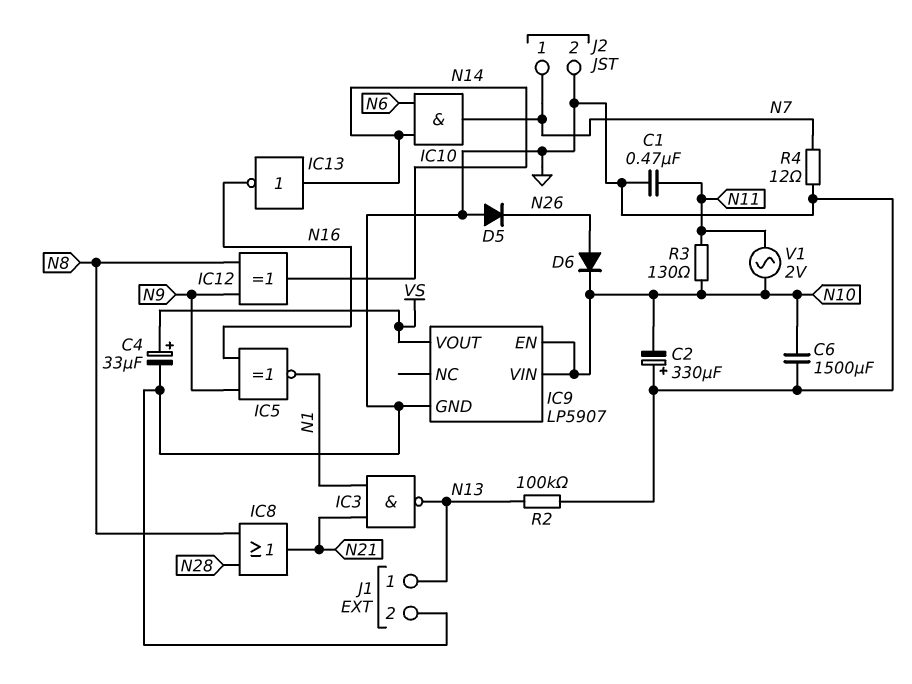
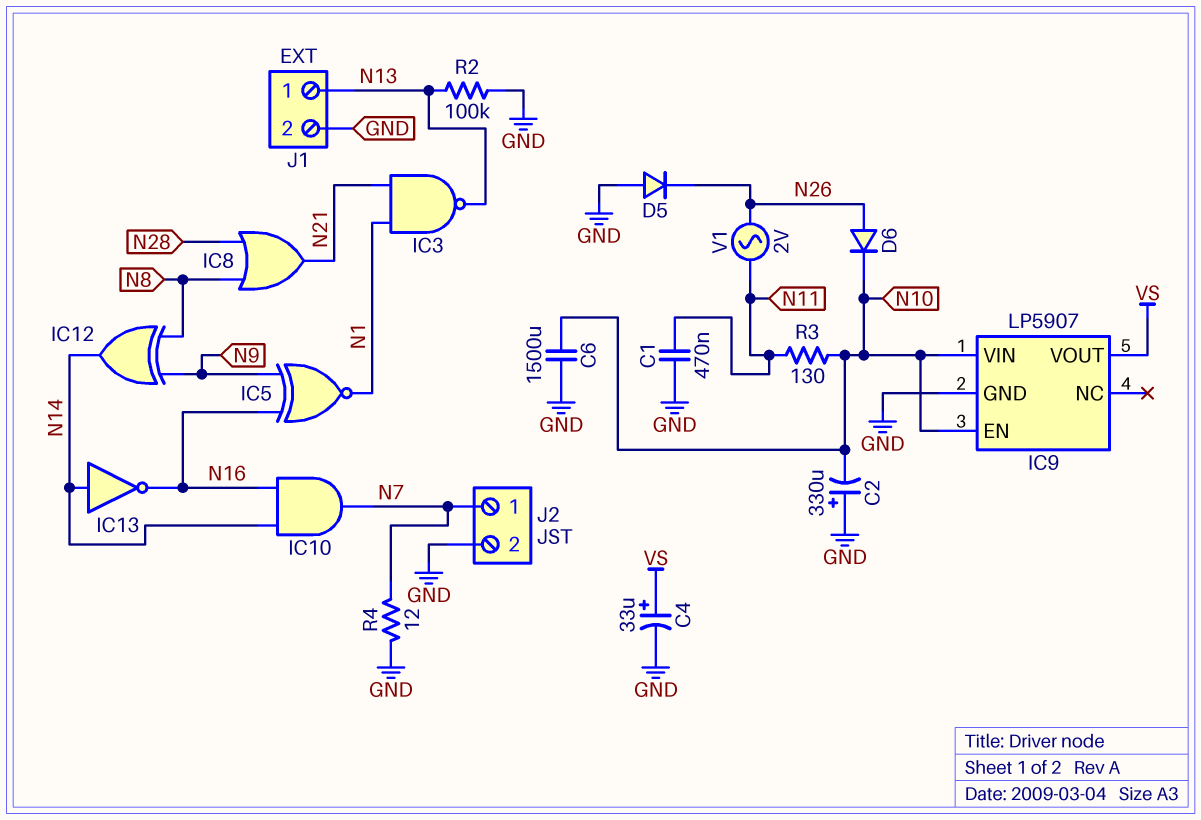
IC10: AND (in N6, in N14, out N7) -> AND (in N14, in N16, out N7)
V1: AC 2V (N10, N11) -> AC 2V (N11, N26)

